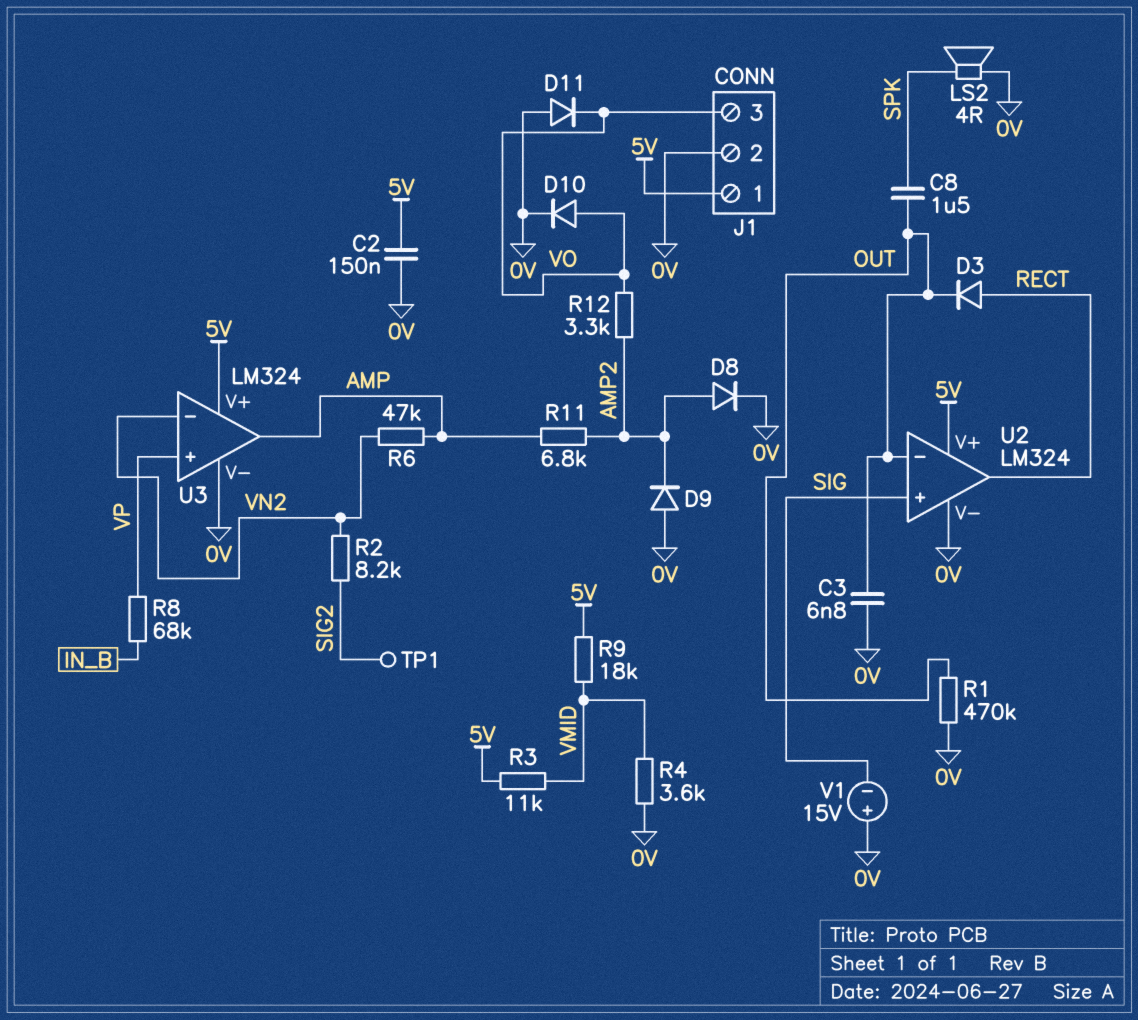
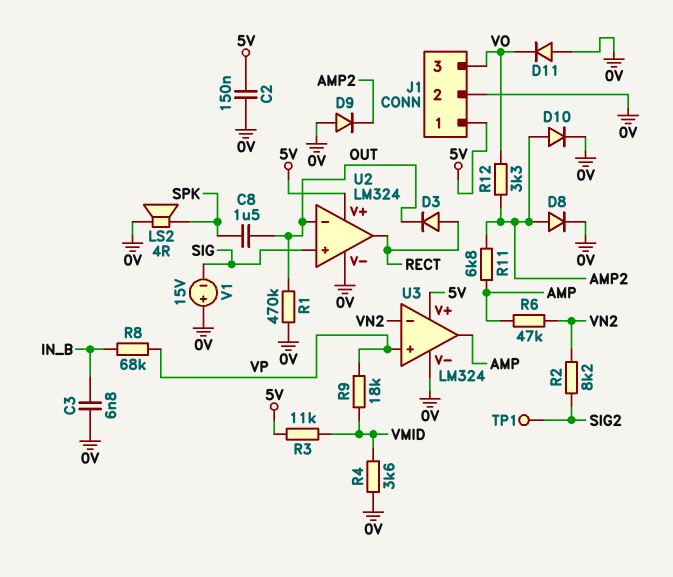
C3: 6.8nF (0V, OUT) -> 6.8nF (0V, IN_B)
D10: diode (A VO, K 0V) -> diode (A AMP2, K 0V)
R9: 18k (5V, VMID) -> 18k (VMID, VP)

